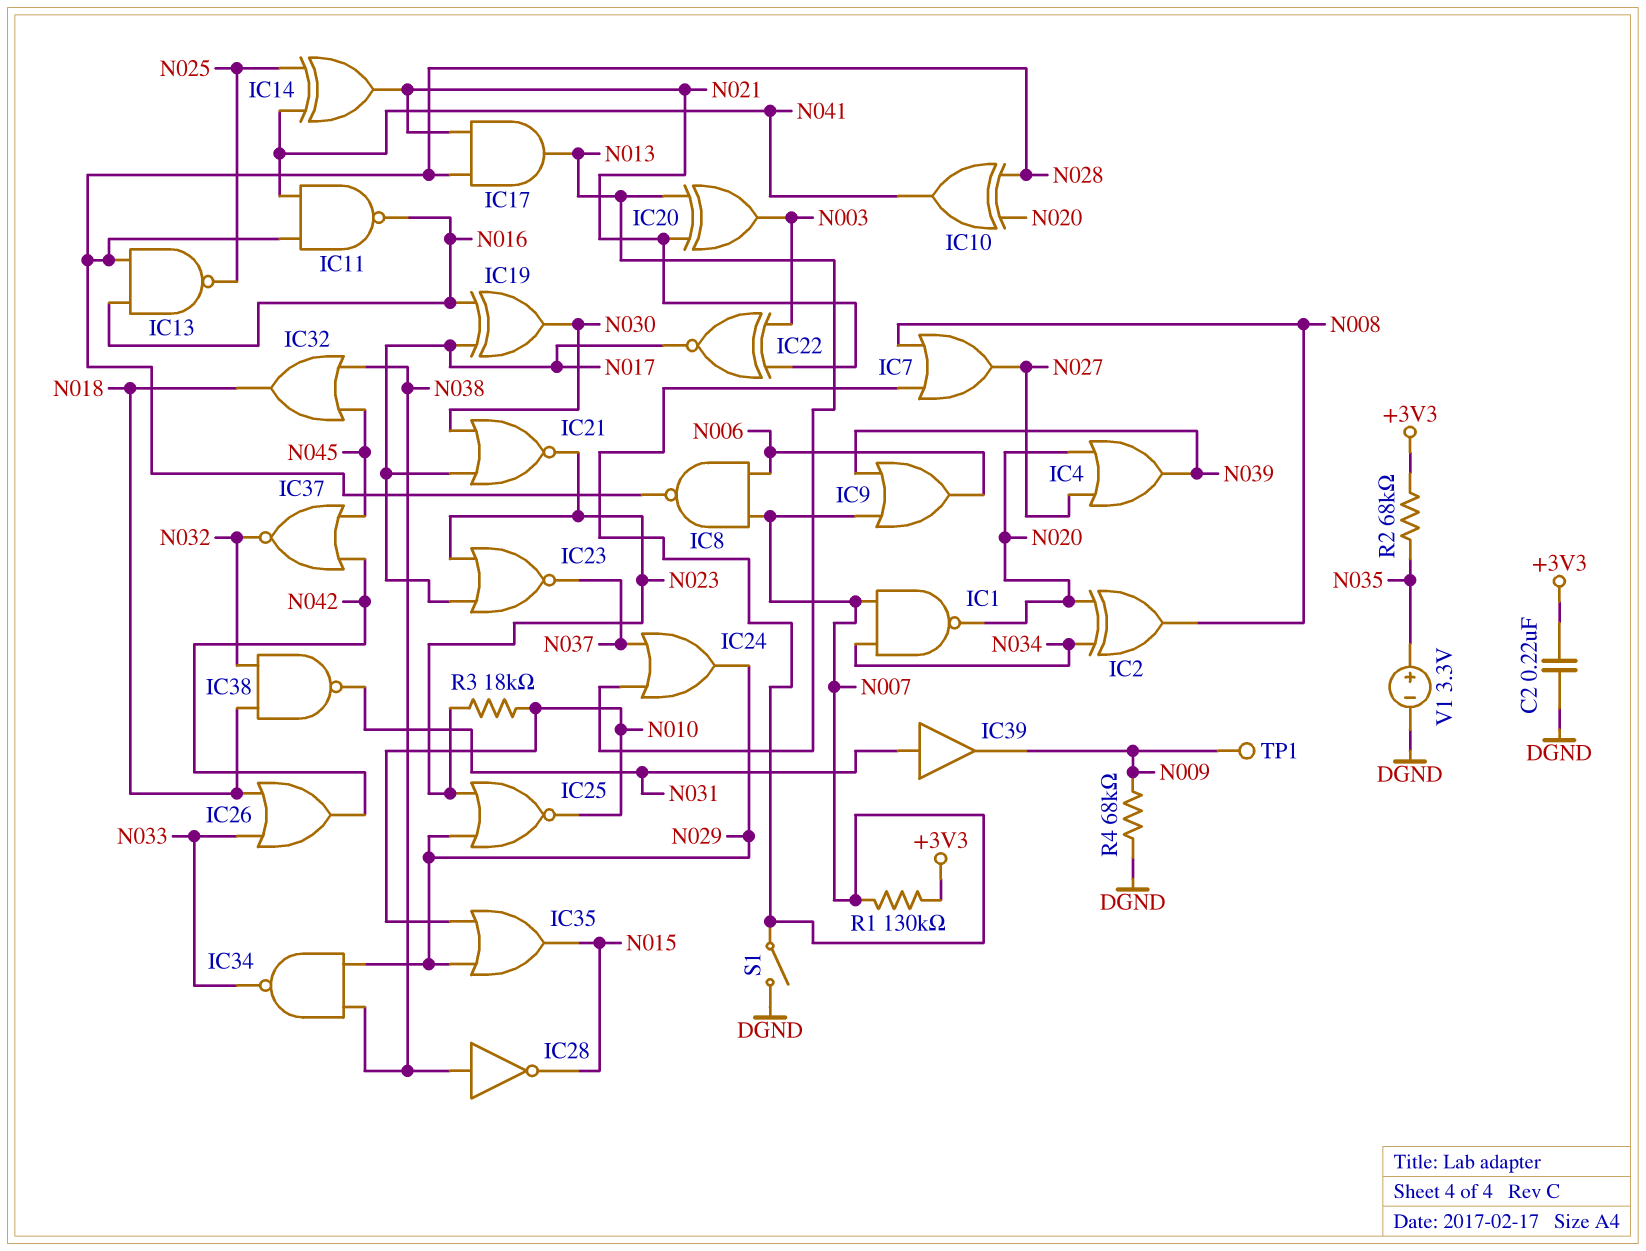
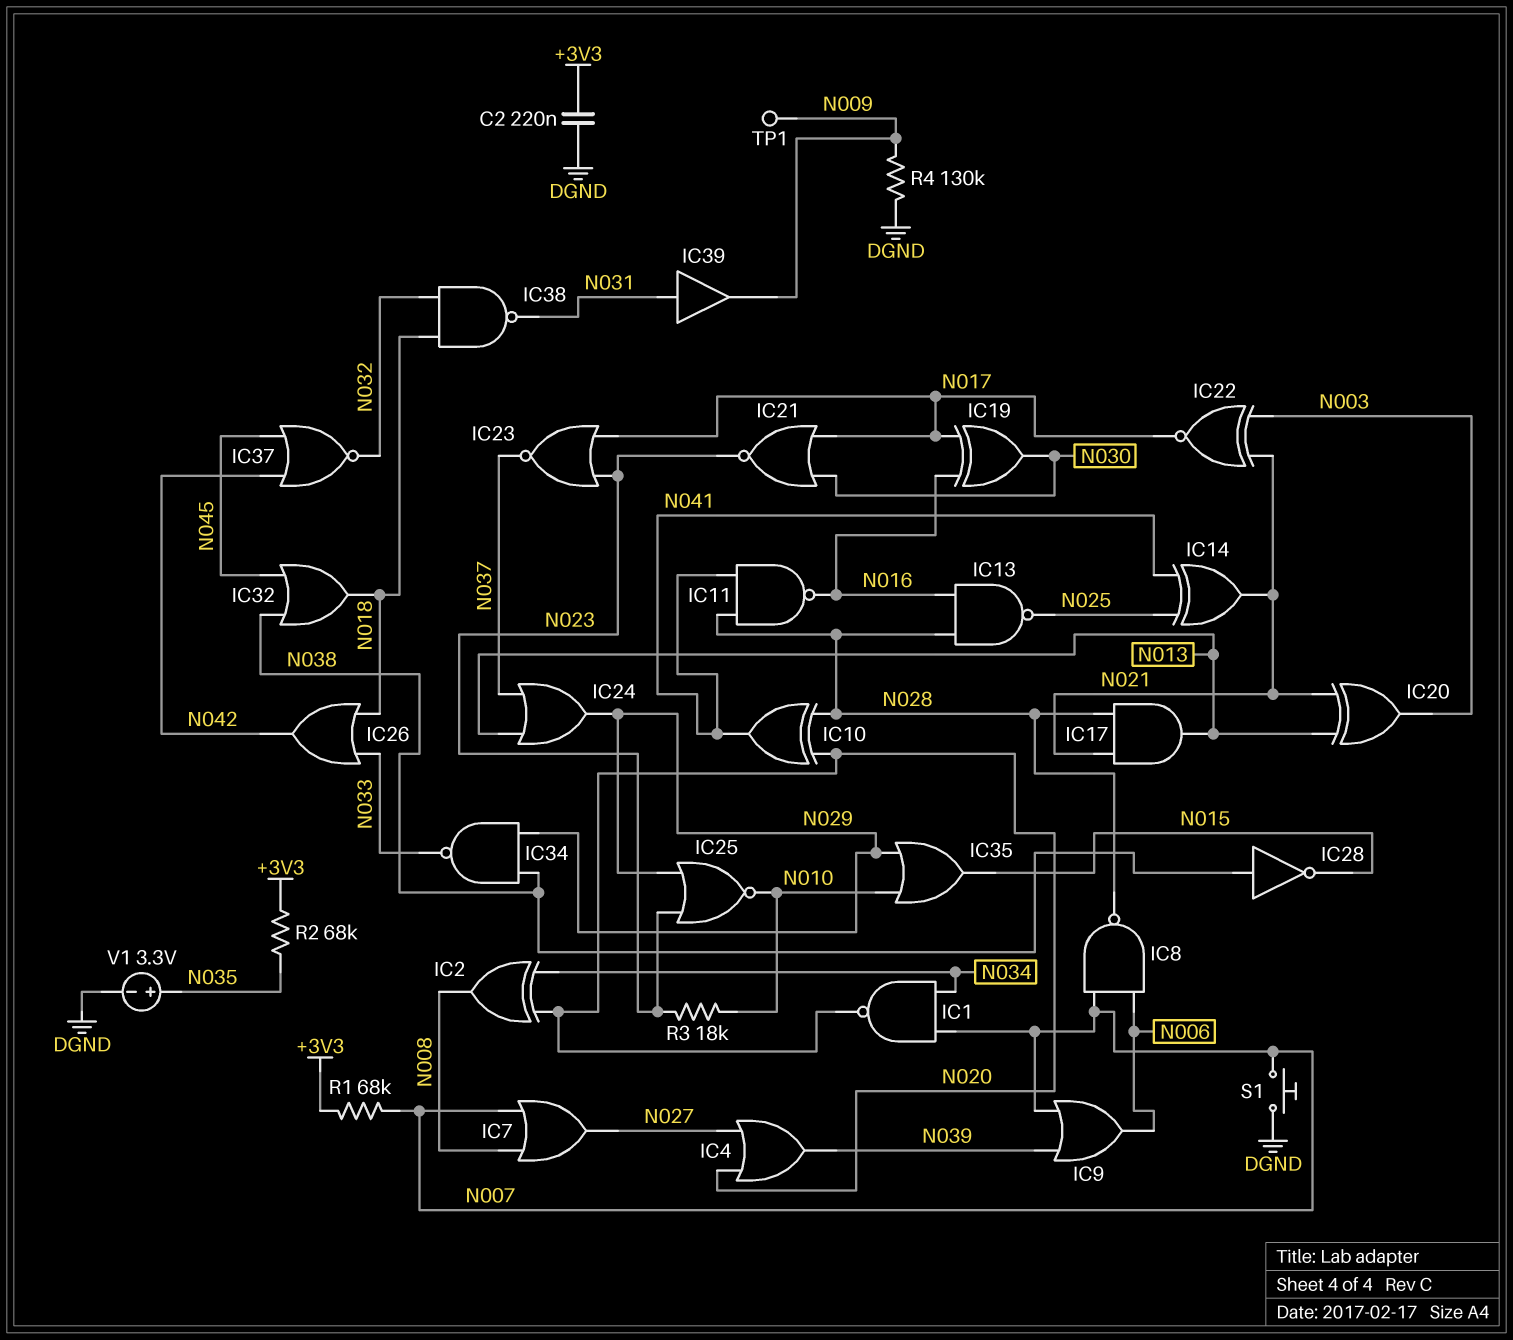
R1: 130k (+3V3, N007) -> 68k (+3V3, N007)
R4: 68k (DGND, N009) -> 130k (DGND, N009)
S1: switch (DGND, N007) -> button (DGND, N007)

